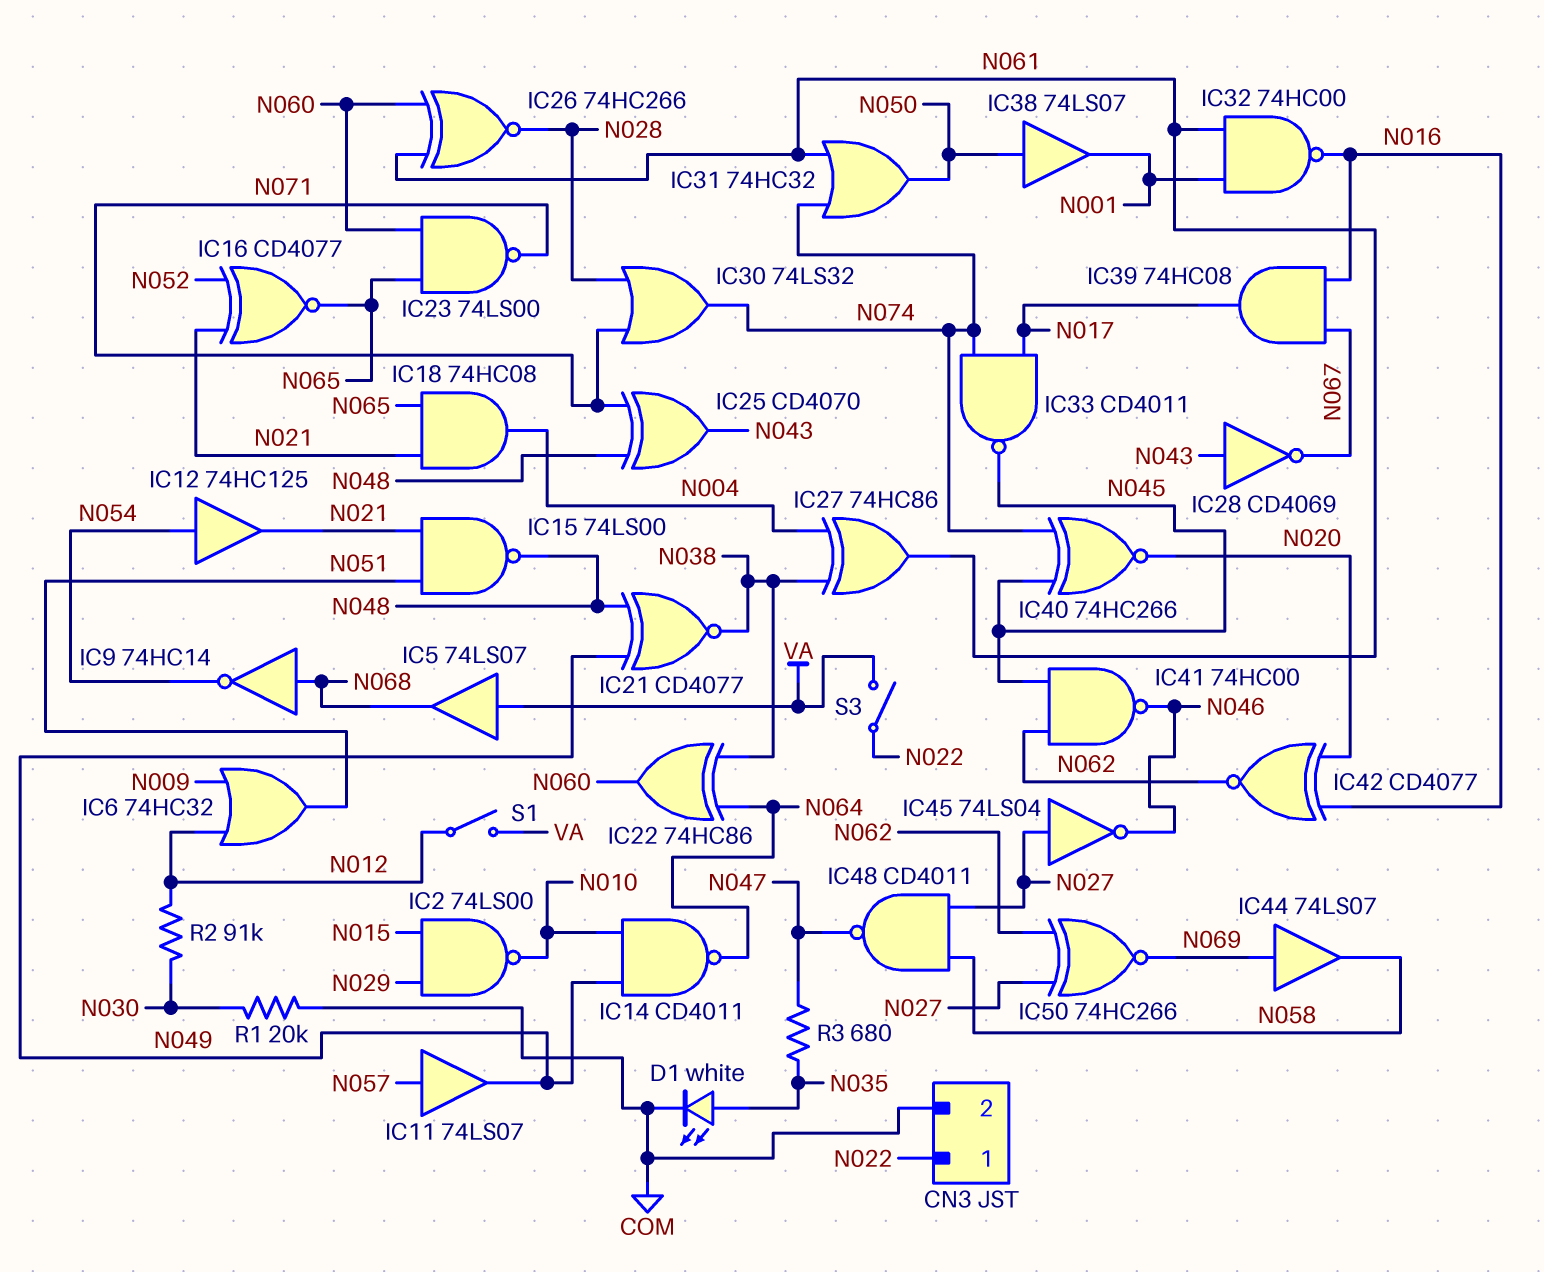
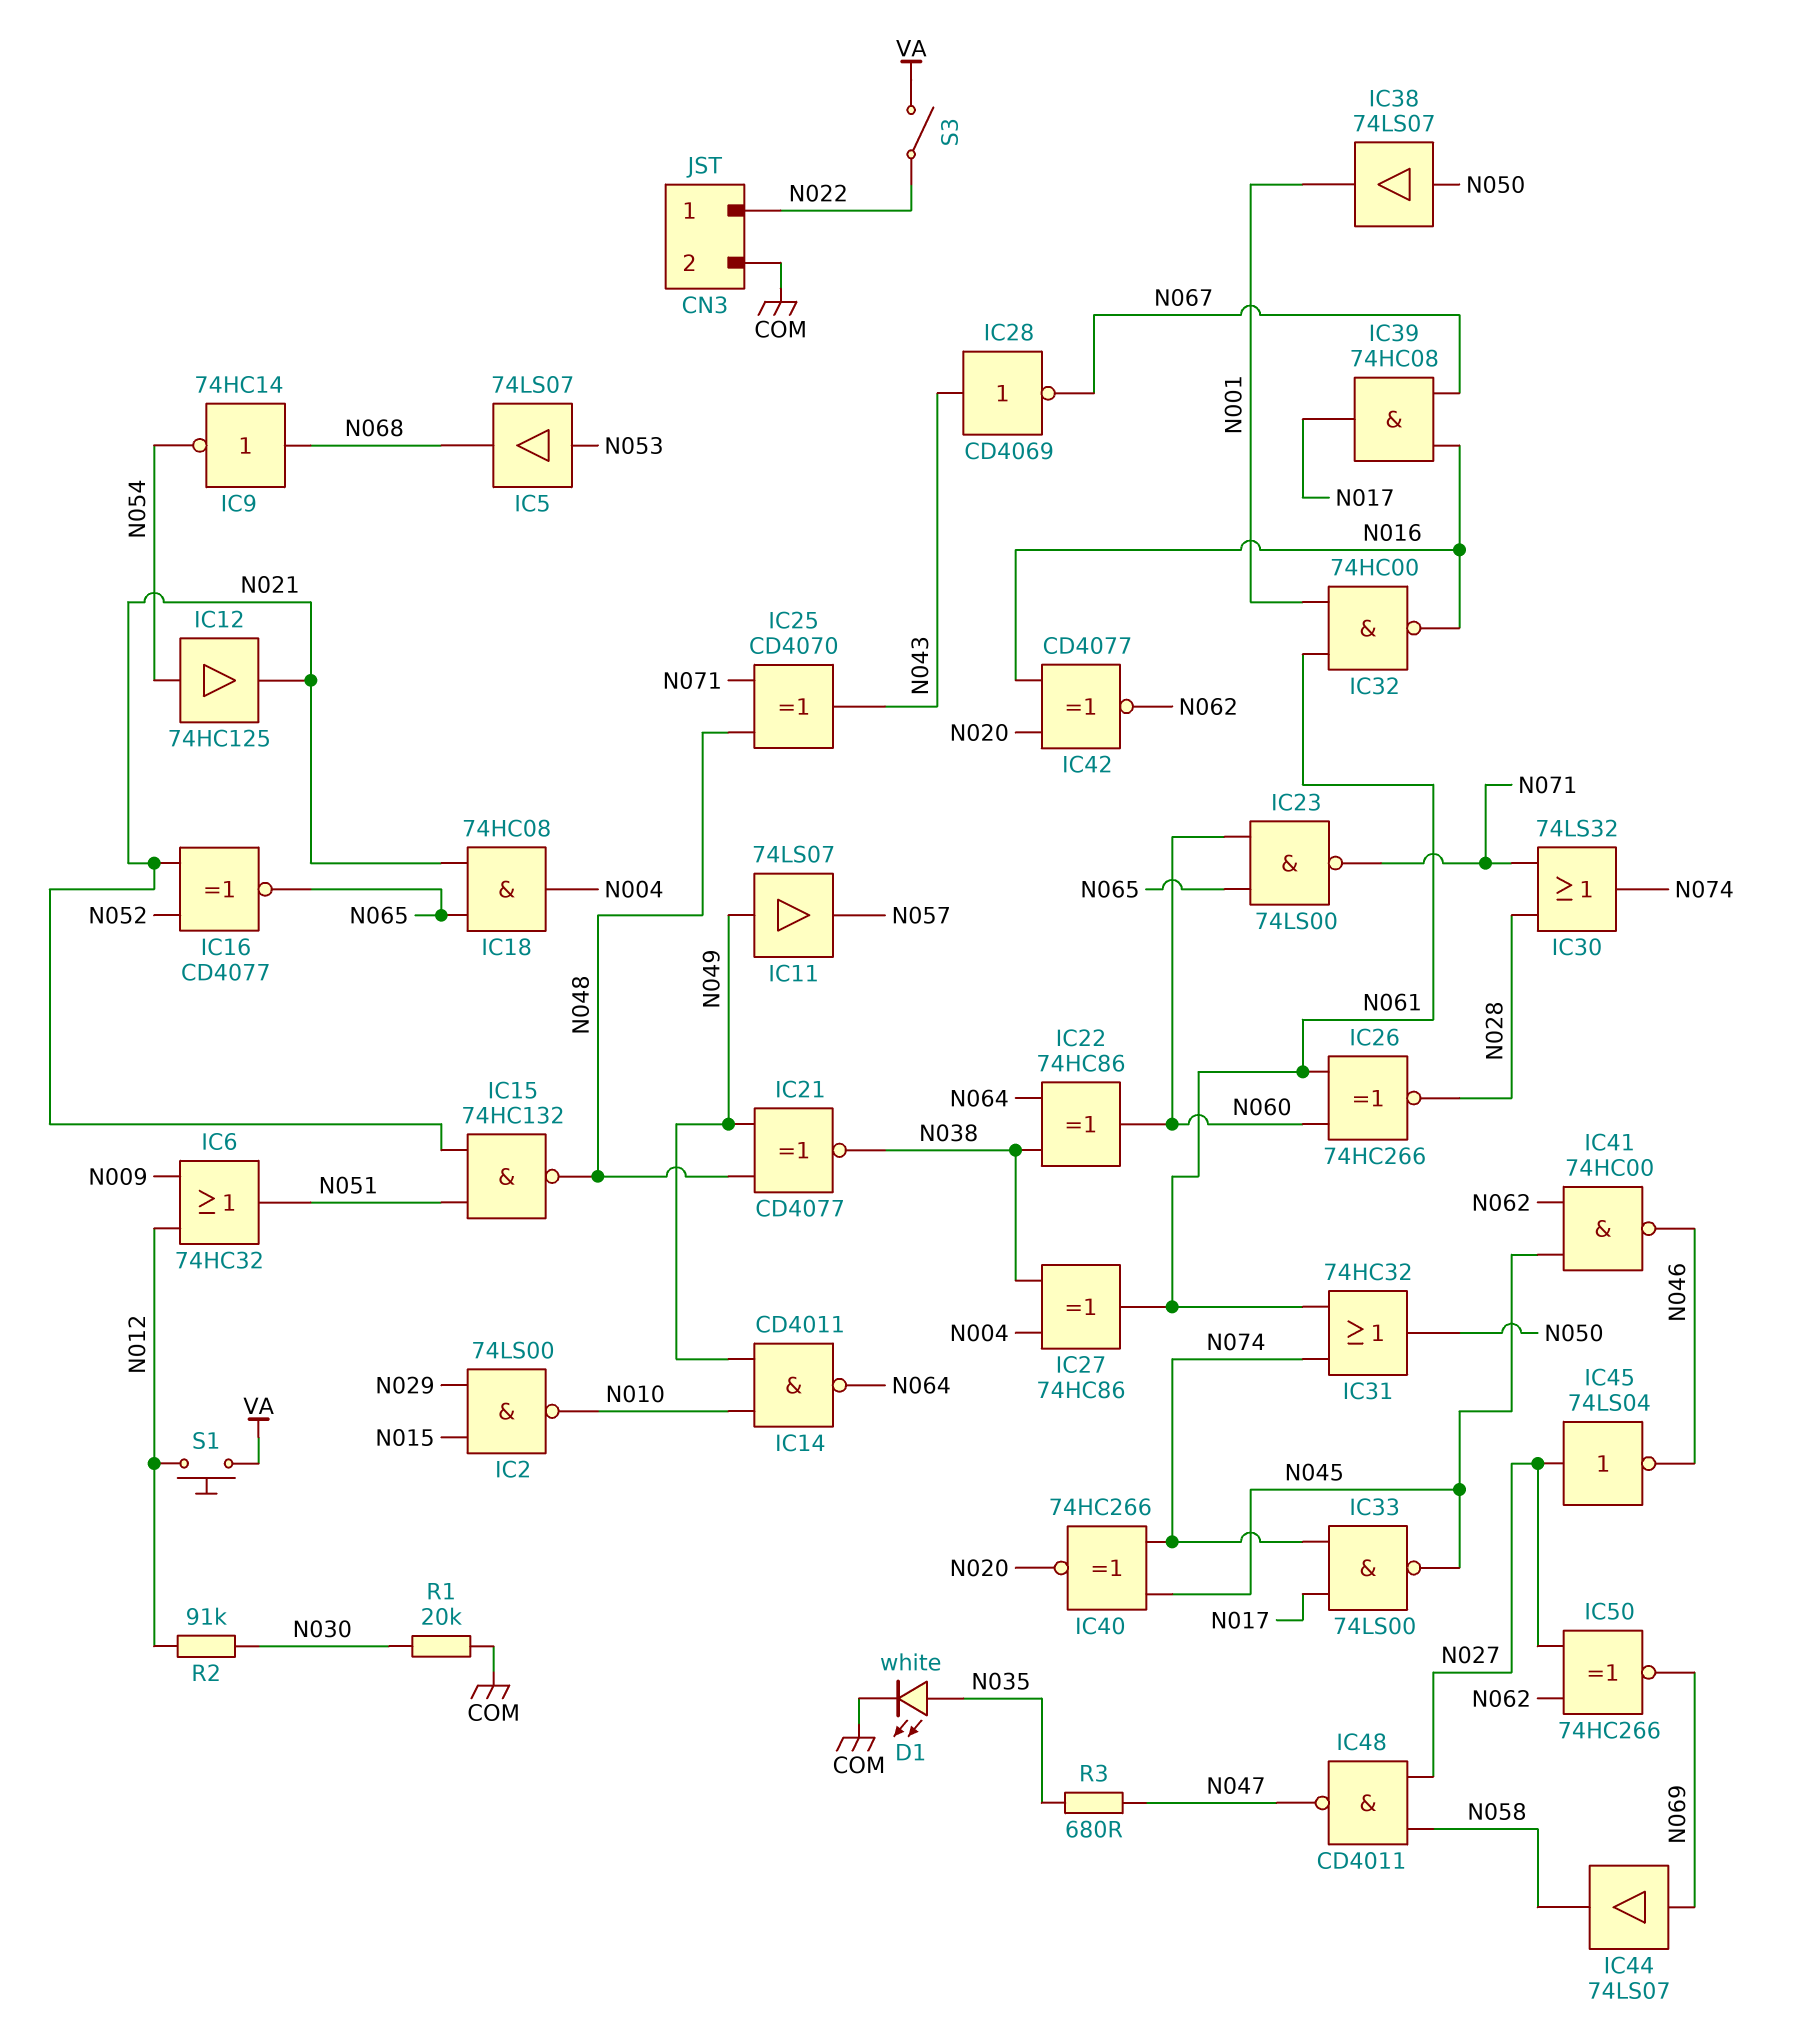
IC5: buffer 74LS07 (in VA, out N068) -> buffer 74LS07 (in N053, out N068)
IC11: buffer 74LS07 (in N057, out N049) -> buffer 74LS07 (in N049, out N057)
IC15: NAND 74LS00 (in N021, in N051, out N048) -> NAND 74HC132 (in N021, in N051, out N048)
IC33: NAND CD4011 (in N017, in N074, out N045) -> NAND 74LS00 (in N017, in N074, out N045)
S1: switch (N012, VA) -> button (N012, VA)

